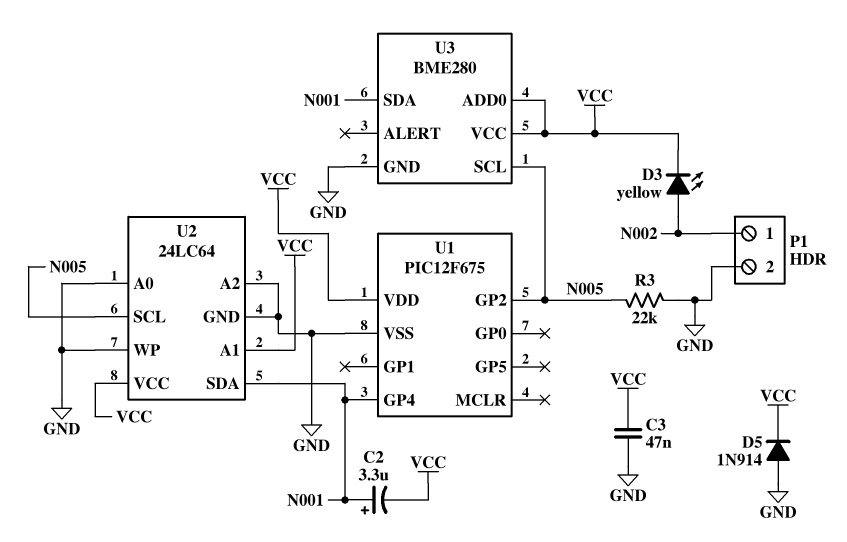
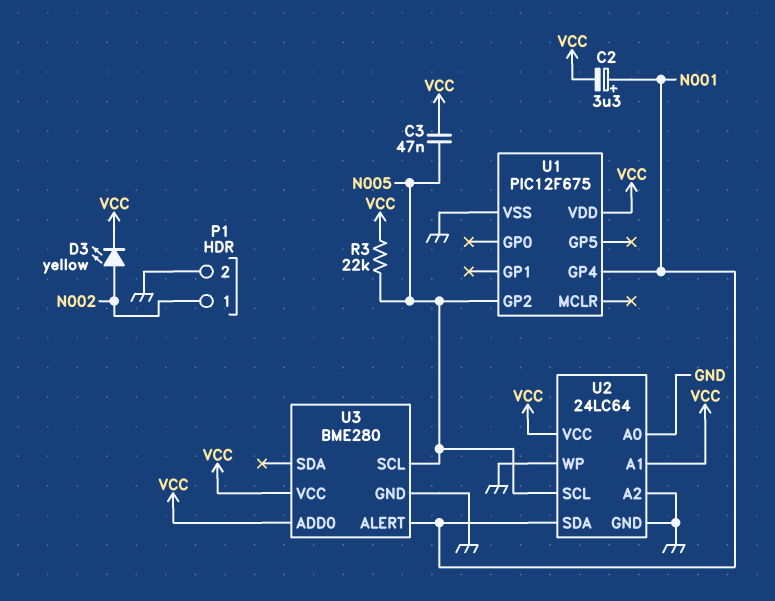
C3: 47nF (GND, VCC) -> 47nF (N005, VCC)
D5: diode 1N914 (A GND, K VCC) -> none
R3: 22k (GND, N005) -> 22k (N005, VCC)
U3 pin ALERT: none -> N001
U3 pin SDA: N001 -> none

